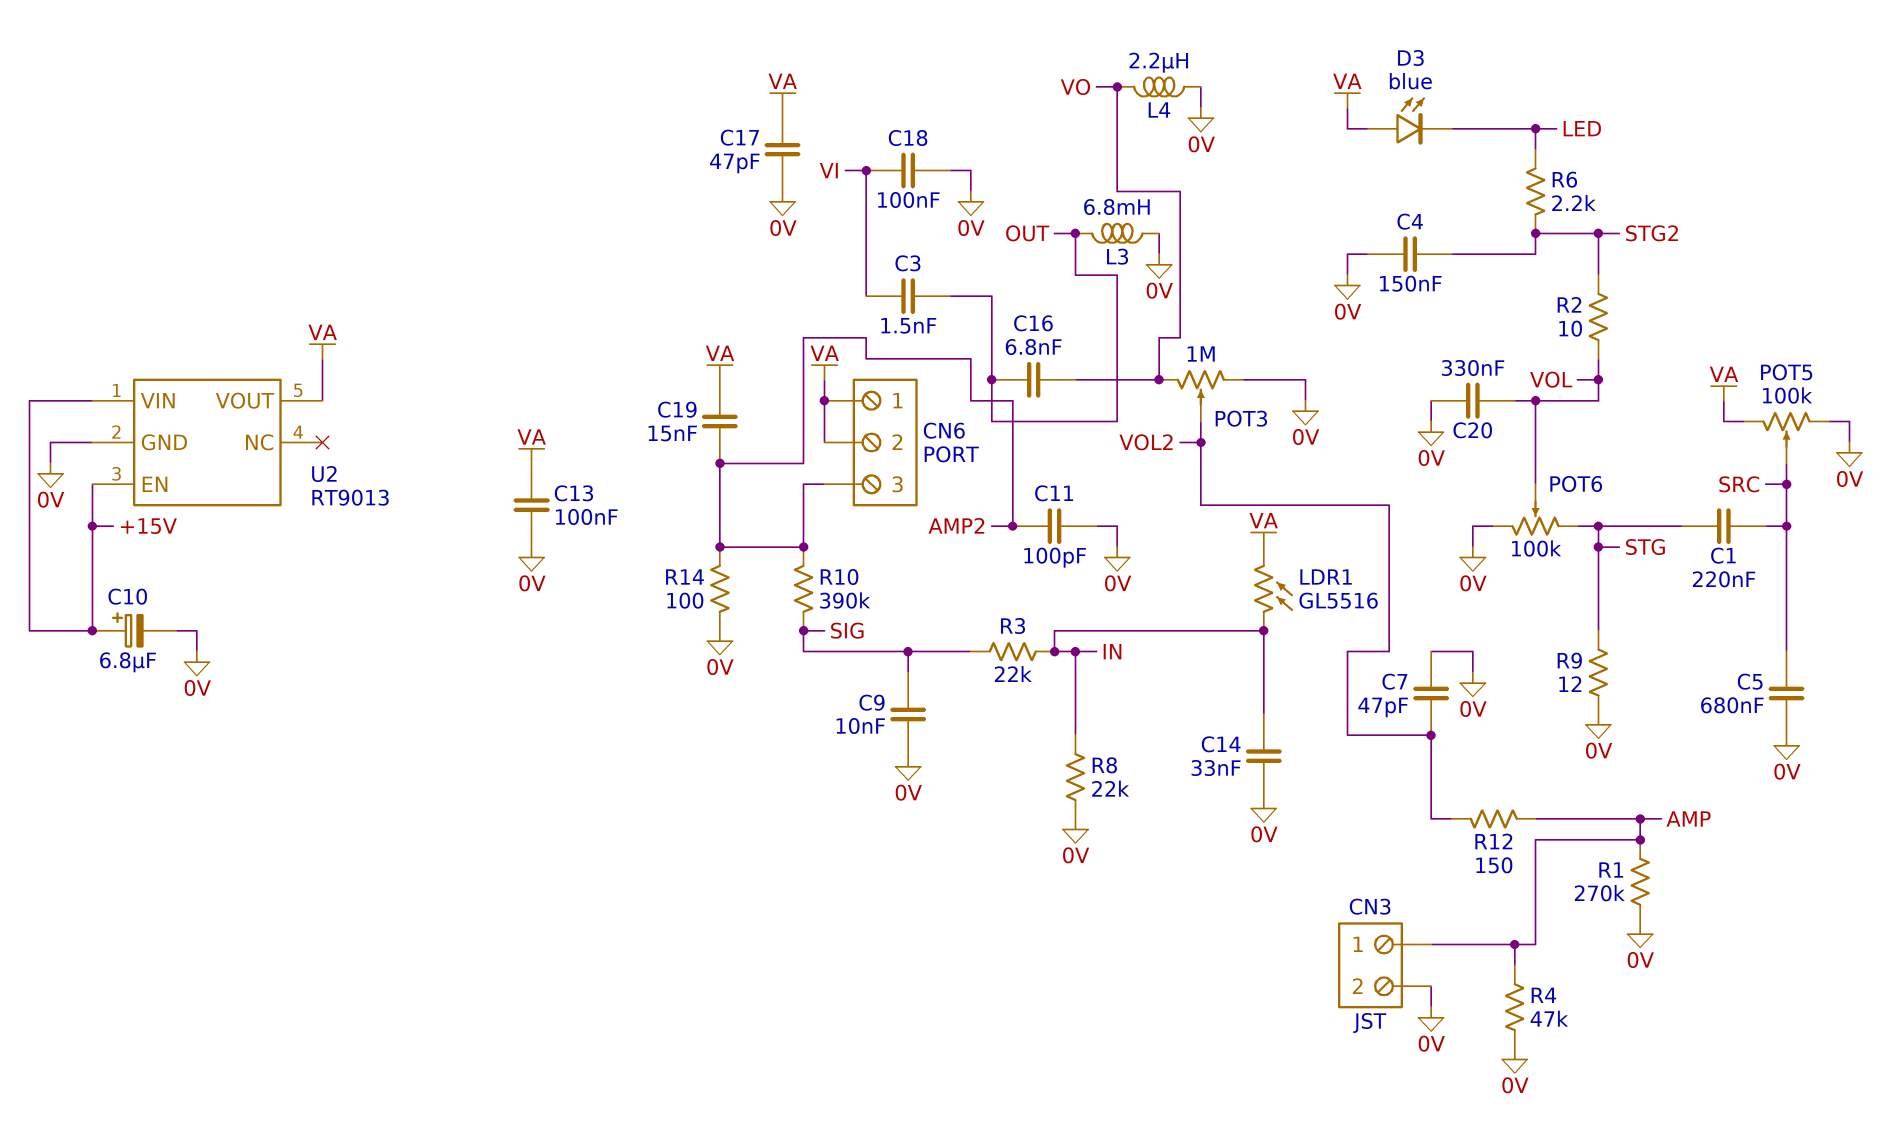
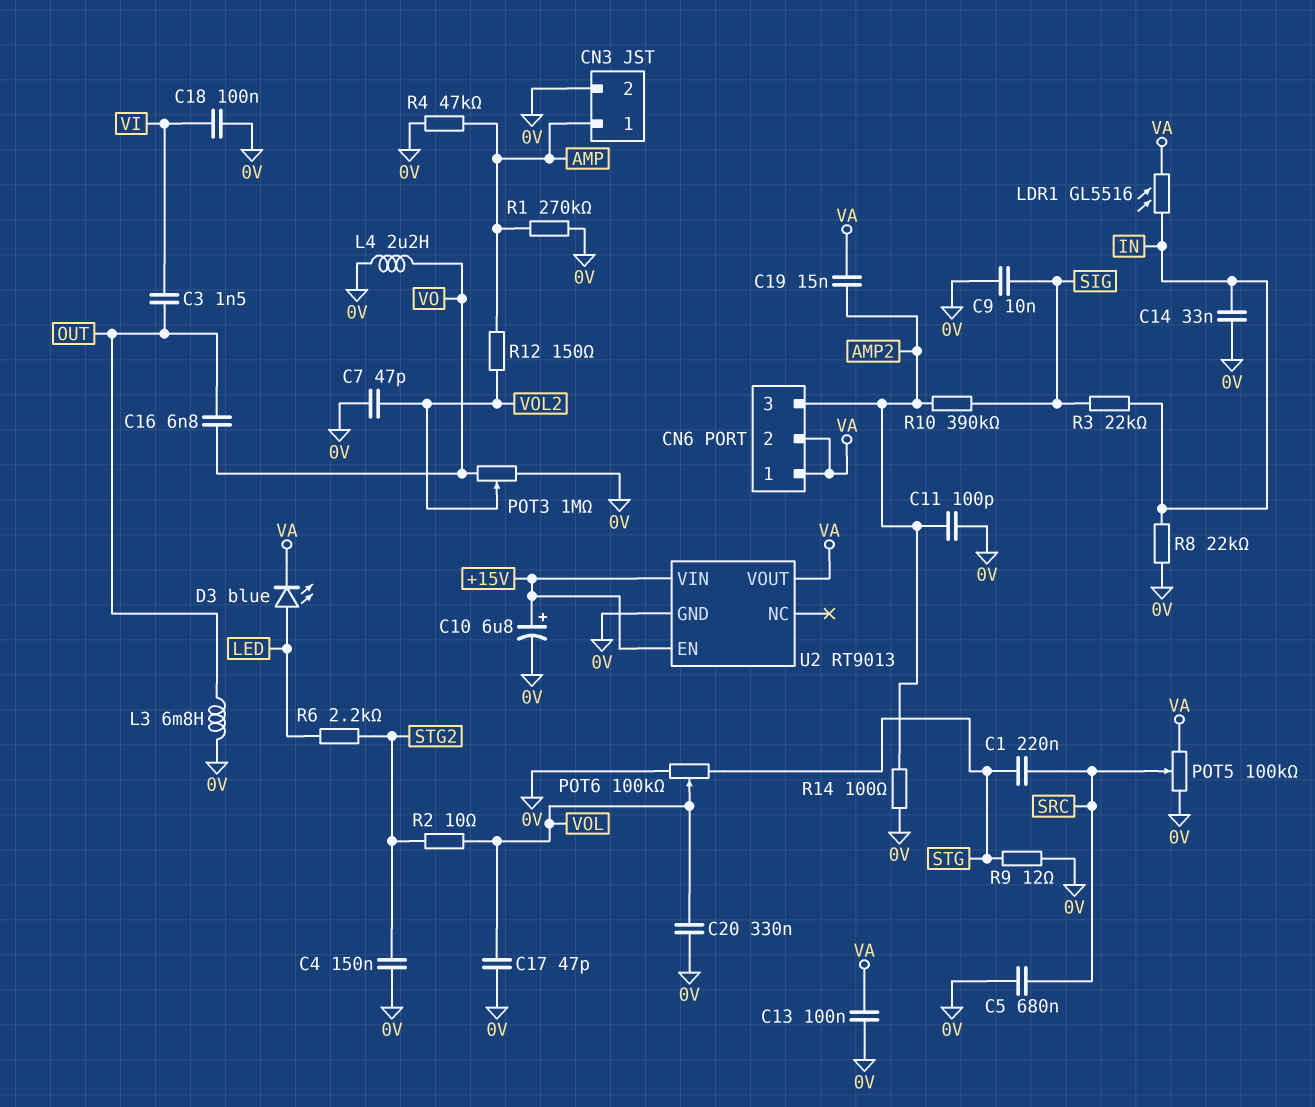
C17: 47pF (0V, VA) -> 47pF (0V, VOL)
D3: LED blue (A VA, K LED) -> LED blue (A LED, K VA)

